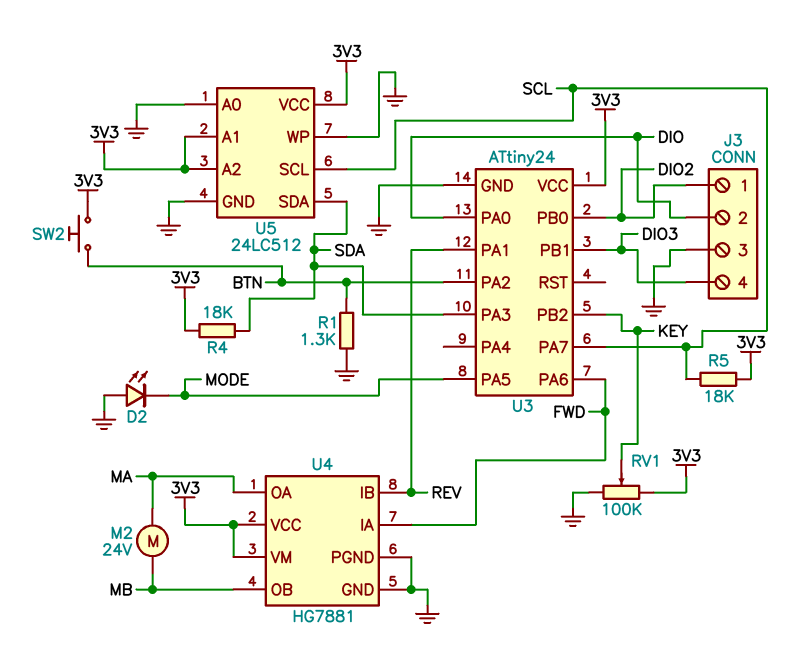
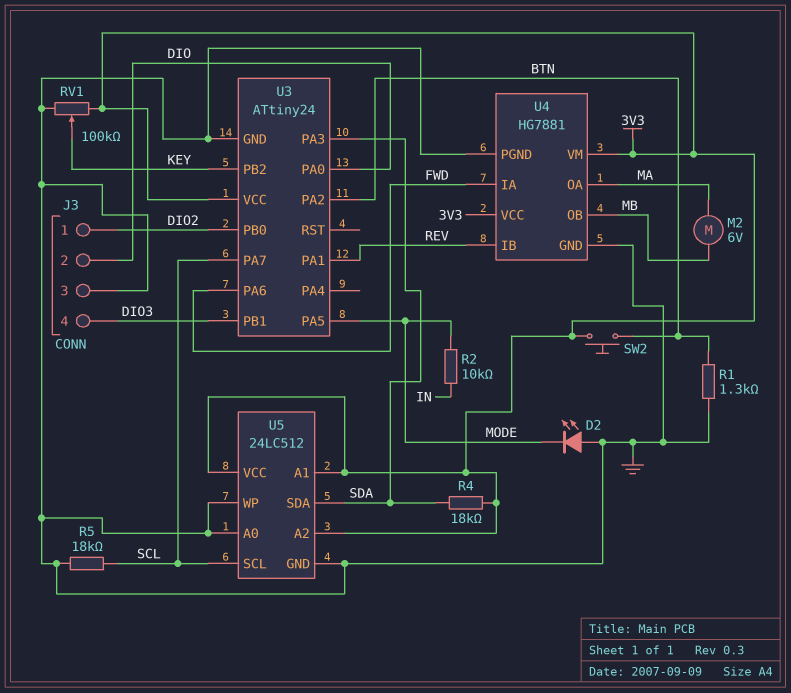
M2: motor 24V (MA, MB) -> motor 6V (MA, MB)
R2: none -> 10k (IN, MODE)
R5: 18k (3V3, SCL) -> 18k (GND, SCL)

